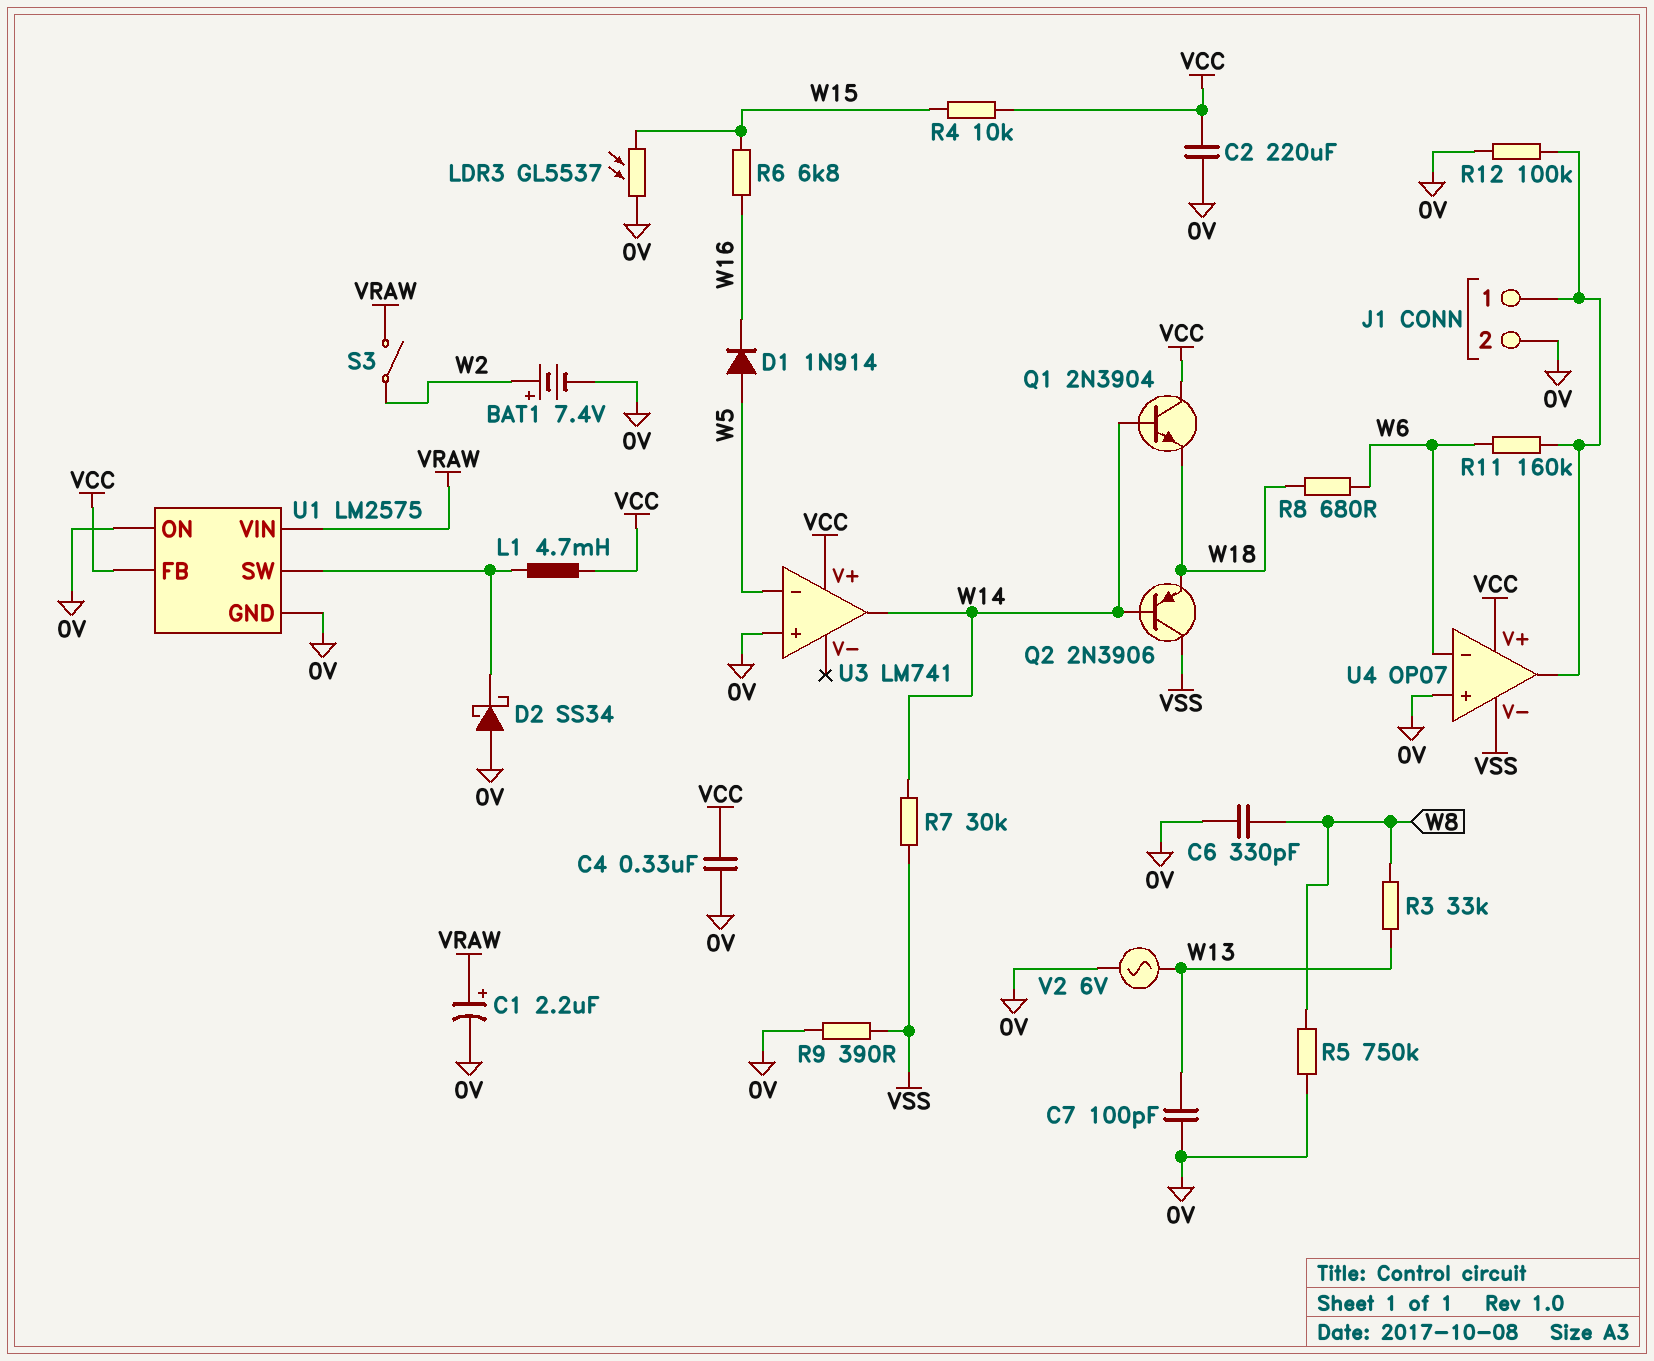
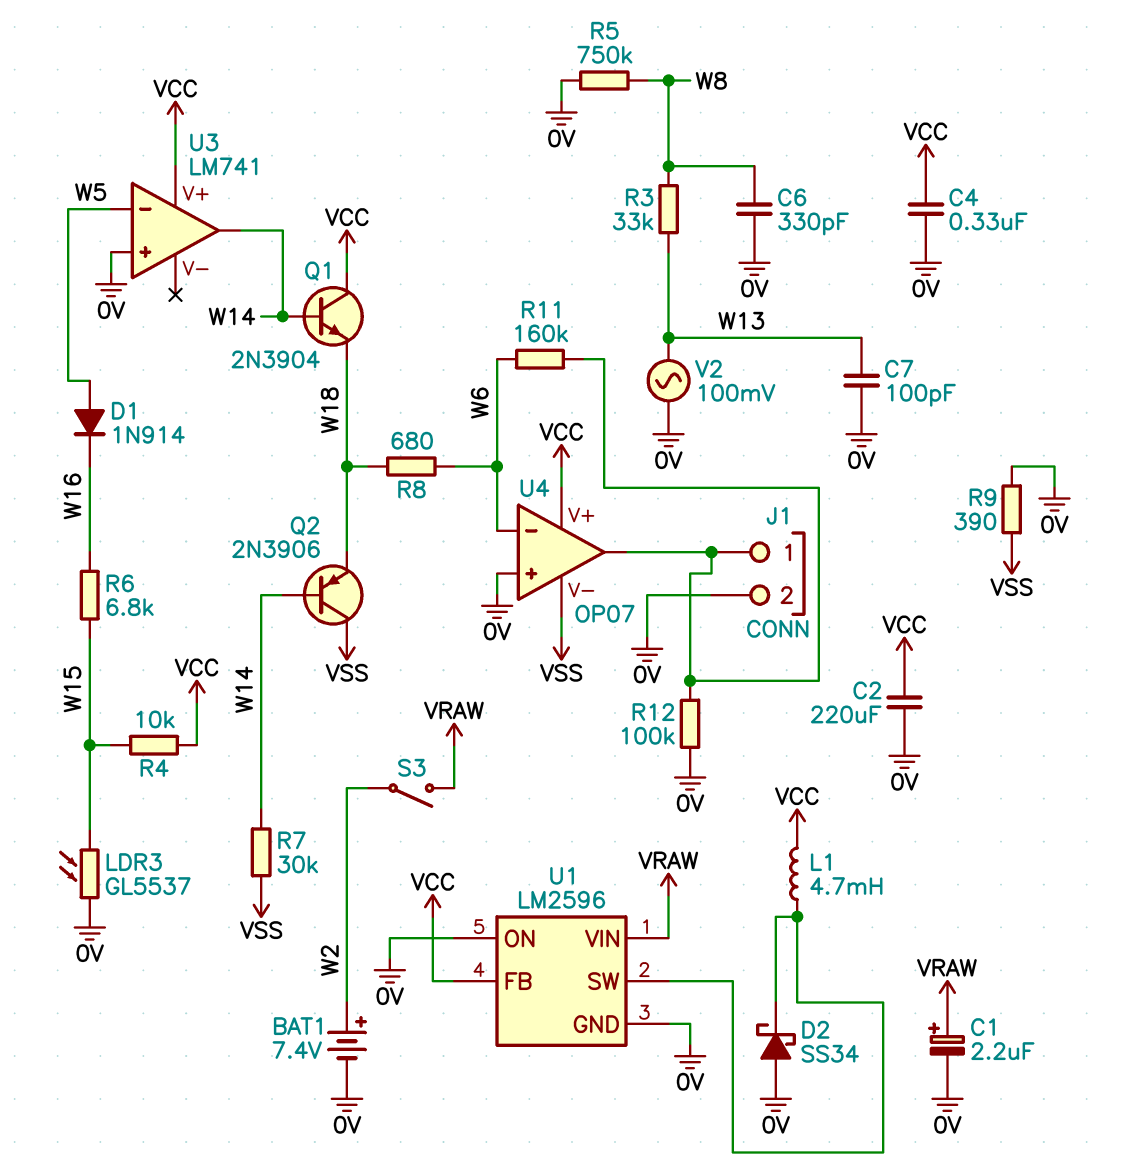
U1: LM2575 -> LM2596
V2: AC 6V (0V, W13) -> AC 100mV (0V, W13)

